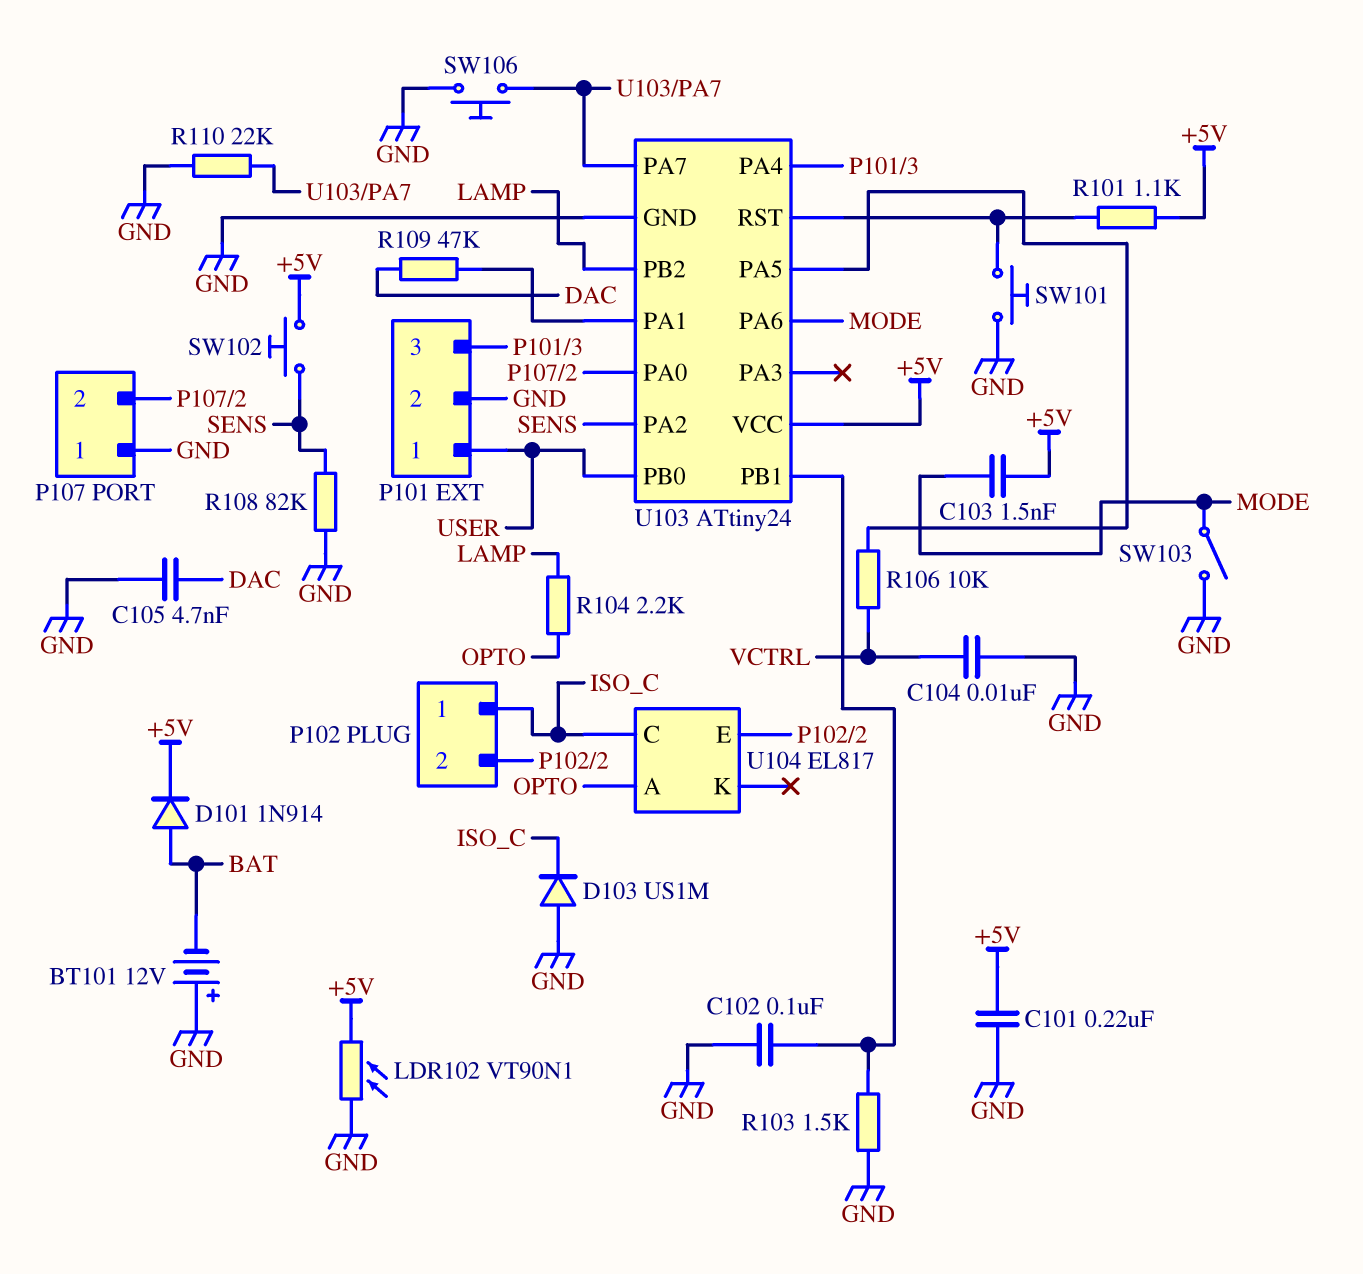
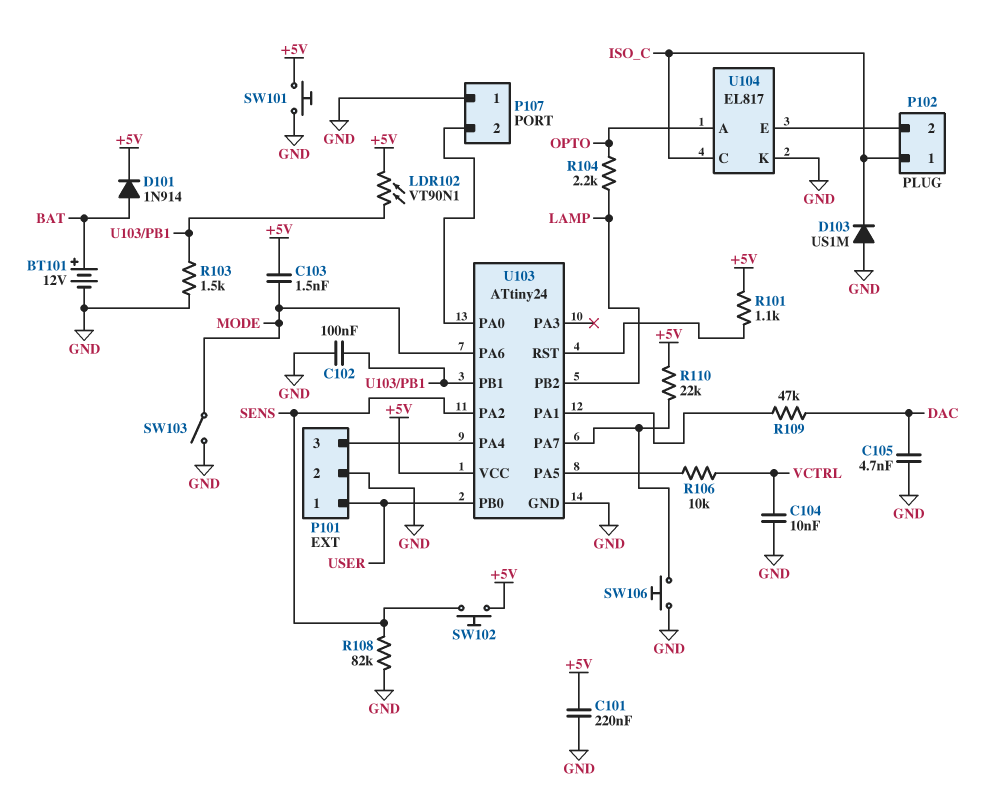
BT101: 12V (plus GND, minus BAT) -> 12V (plus BAT, minus GND)
LDR102: VT90N1 (+5V, GND) -> VT90N1 (+5V, U103/PB1)
R110: 22k (GND, U103/PA7) -> 22k (+5V, U103/PA7)
SW101: button (GND, U103/RST) -> button (+5V, GND)
U104 pin K: none -> GND

